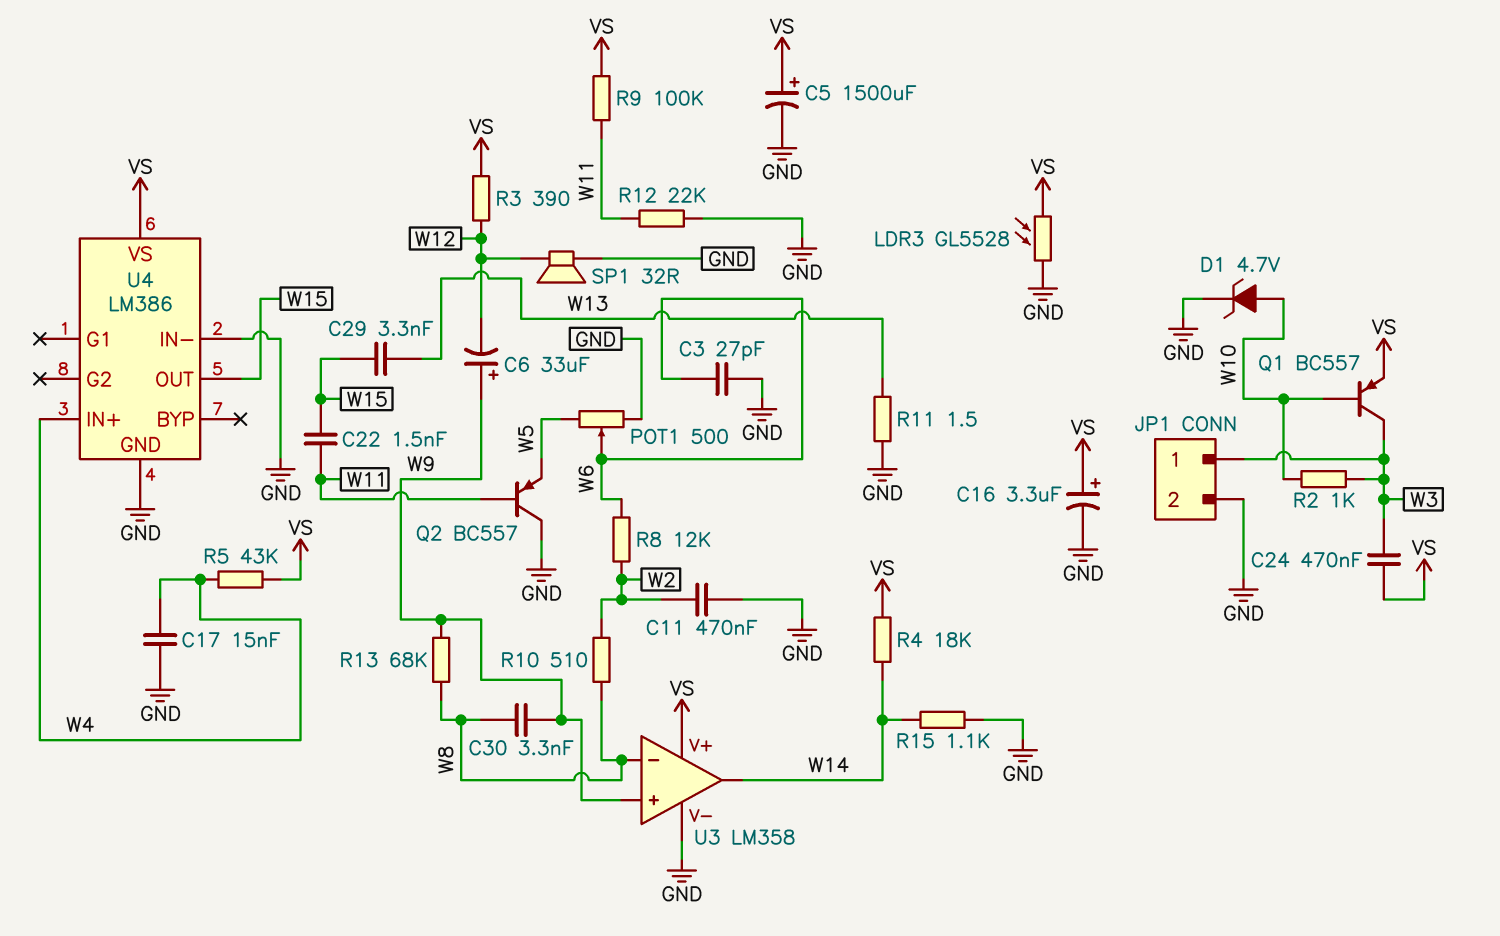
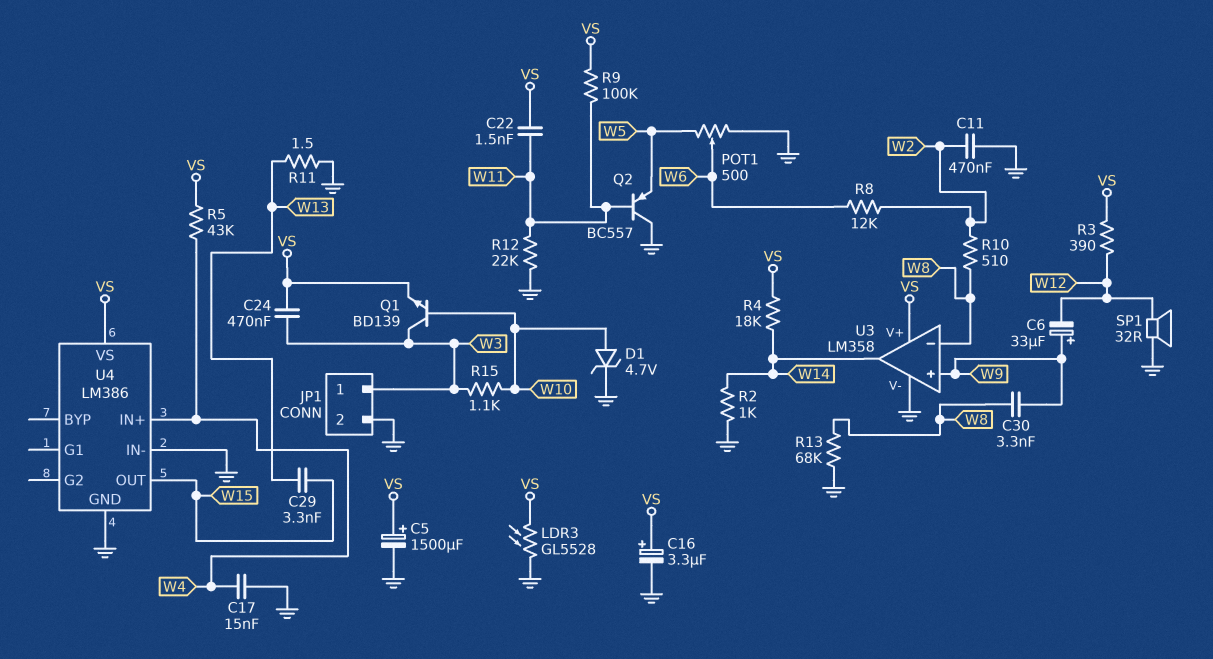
C3: 27pF (GND, W6) -> none
C22: 1.5nF (W11, W15) -> 1.5nF (VS, W11)
Q1: PNP BC557 (B W10, C W3, E VS) -> NPN BD139 (B W10, C W3, E VS)
R2: 1k (W3, W10) -> 1k (GND, W14)
R13: 68k (W8, W9) -> 68k (GND, W8)
R15: 1.1k (GND, W14) -> 1.1k (W3, W10)

